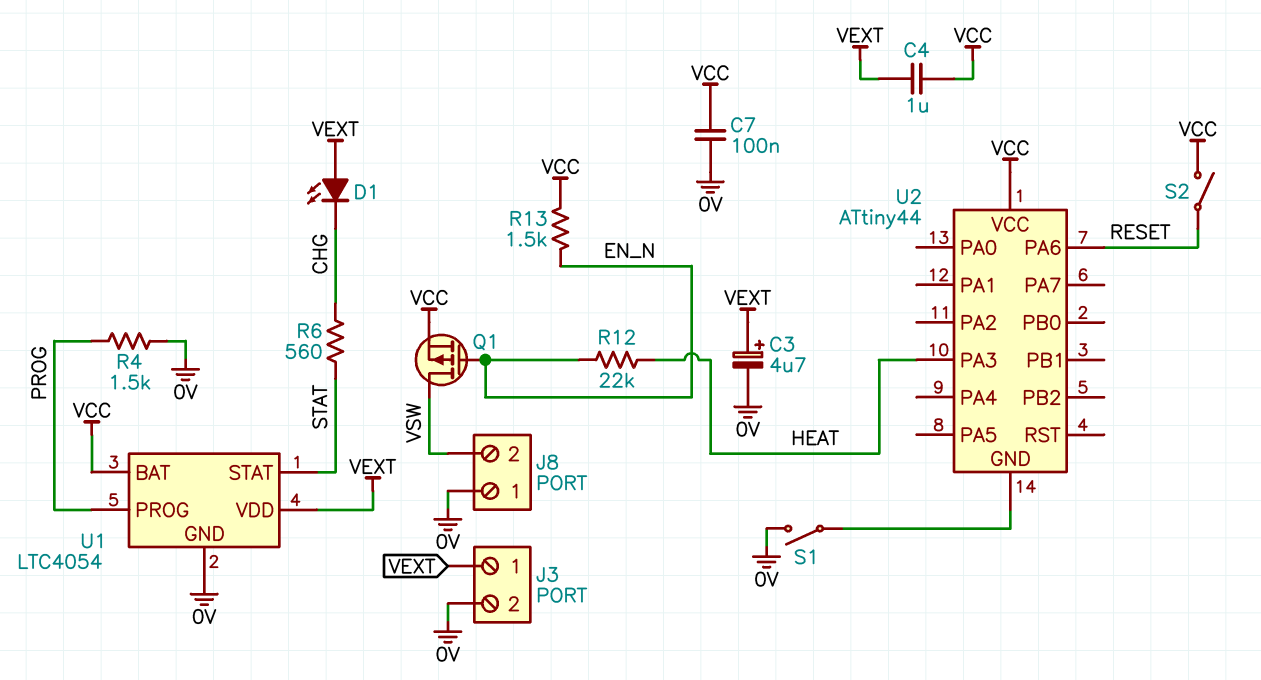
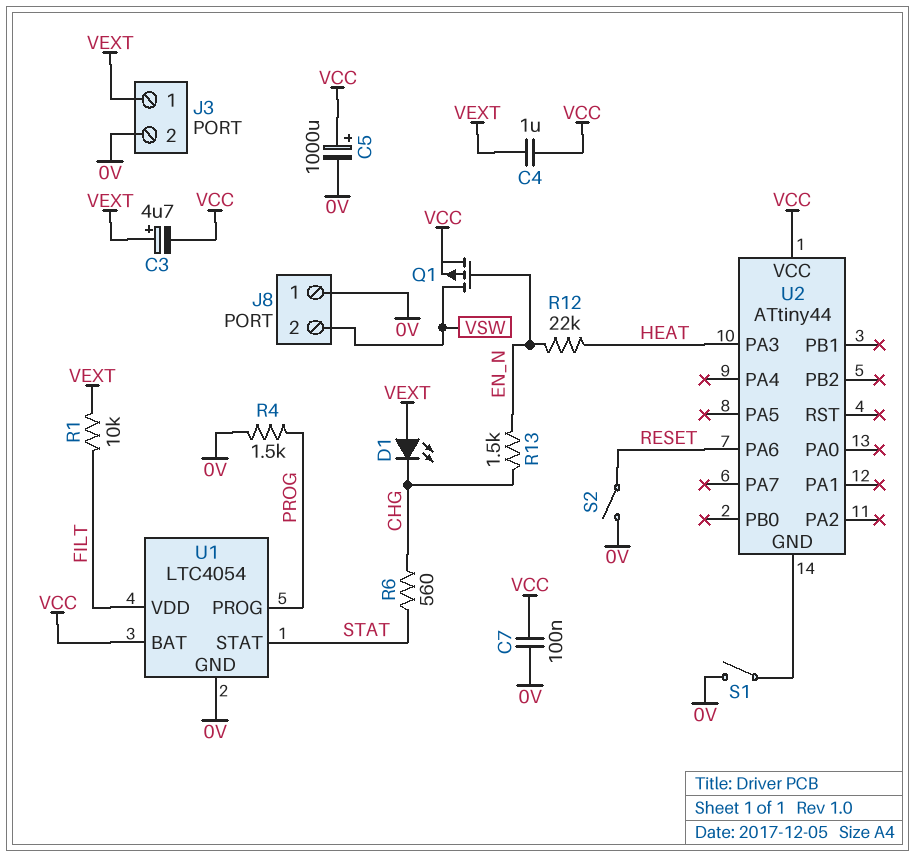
C3: 4.7uF (plus VEXT, minus 0V) -> 4.7uF (plus VEXT, minus VCC)
C5: none -> 1000uF (plus VCC, minus 0V)
R1: none -> 10k (FILT, VEXT)
R13: 1.5k (EN_N, VCC) -> 1.5k (CHG, EN_N)
S2: switch (RESET, VCC) -> switch (0V, RESET)
U1 pin VDD: VEXT -> FILT

